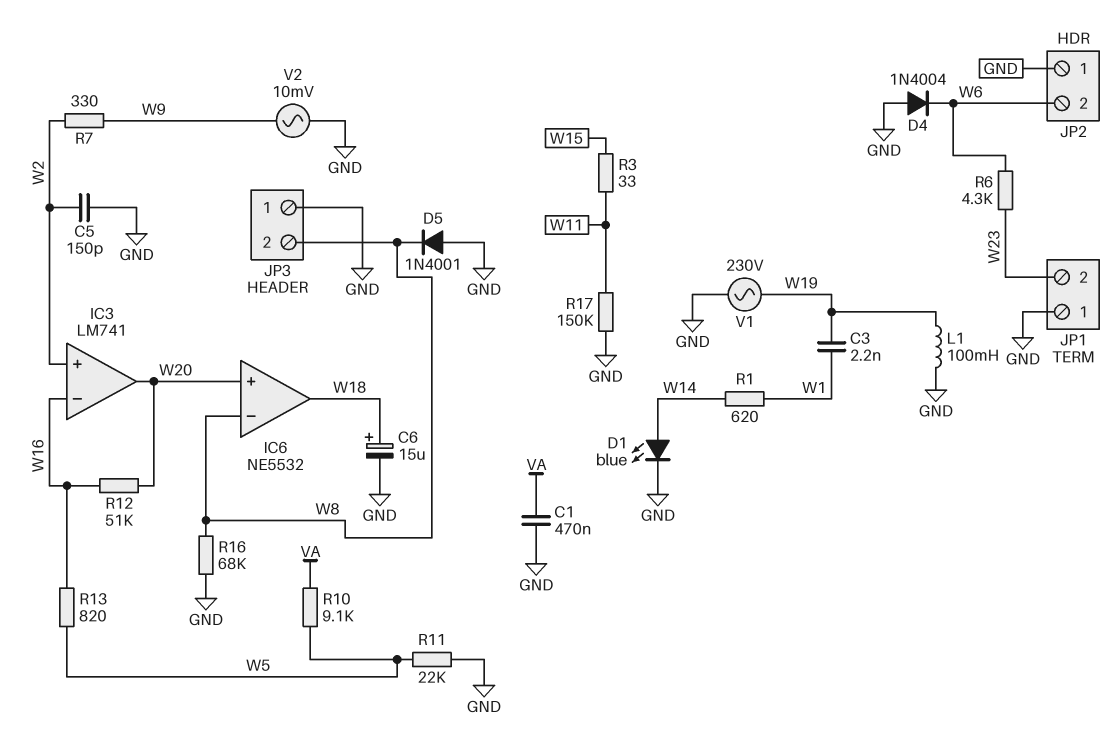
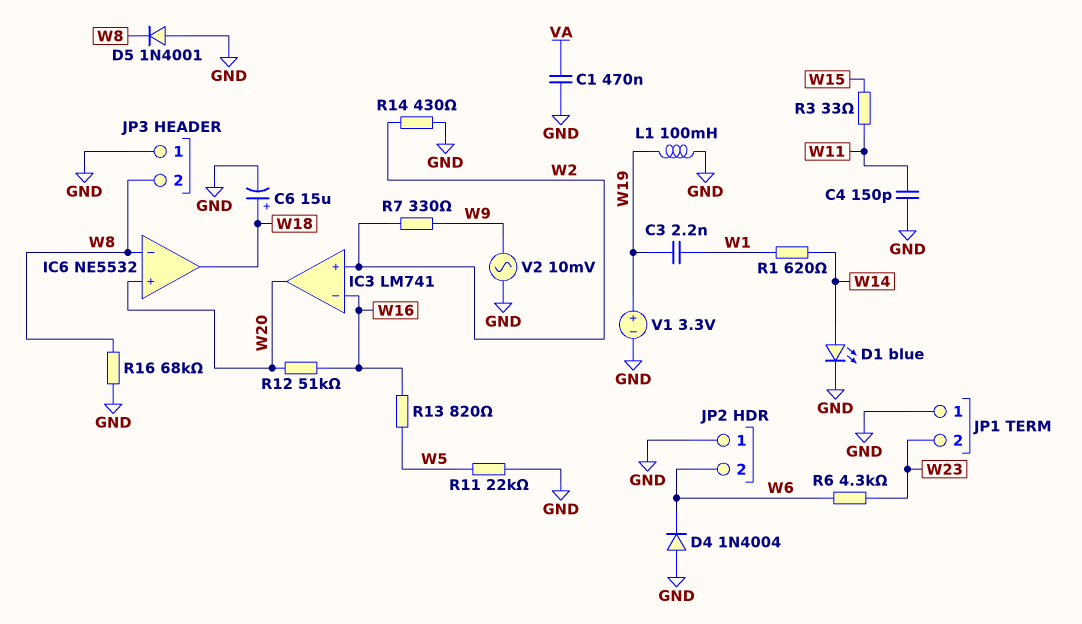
C4: none -> 150pF (GND, W11)
C5: 150pF (GND, W2) -> none
R10: 9.1k (VA, W5) -> none
R14: none -> 430 (GND, W2)
R17: 150k (GND, W11) -> none
V1: AC 230V (GND, W19) -> 3.3V (plus W19, minus GND)

